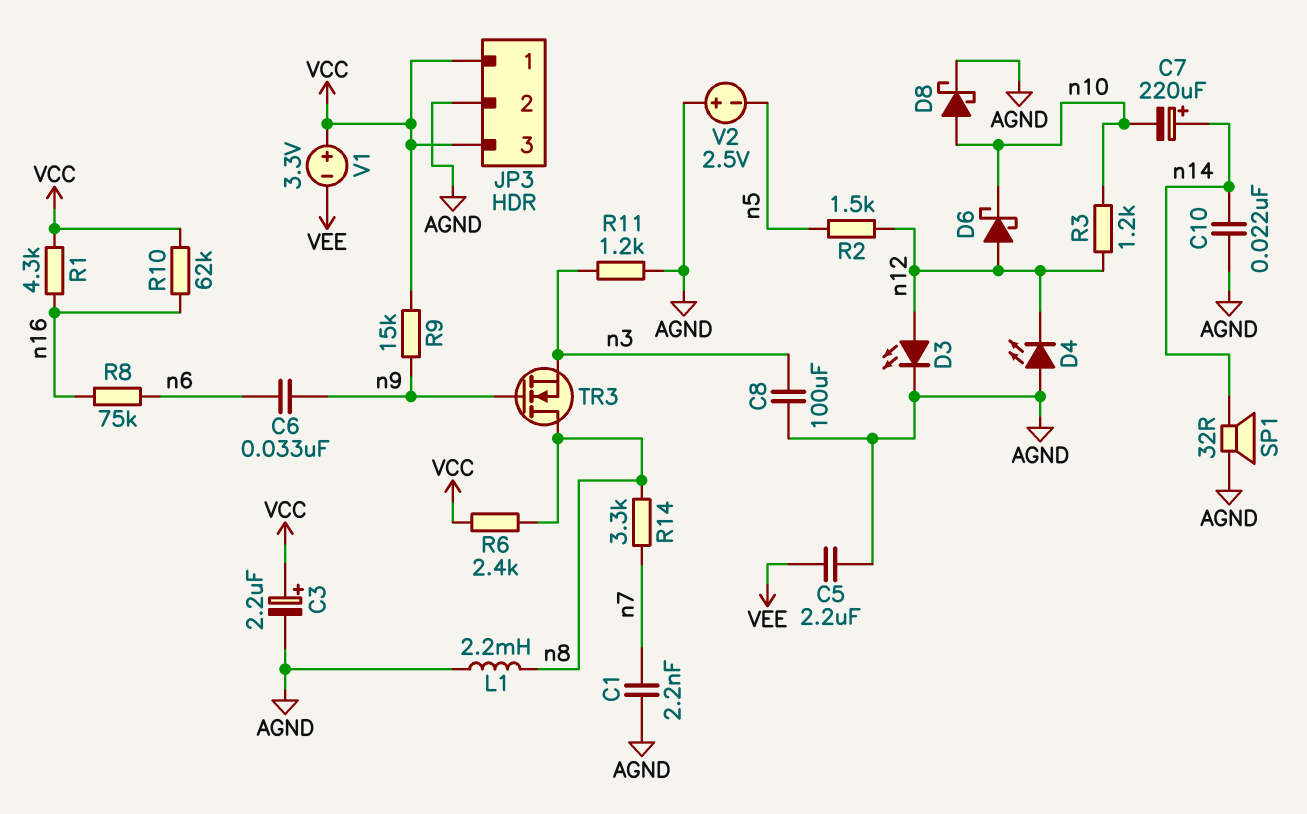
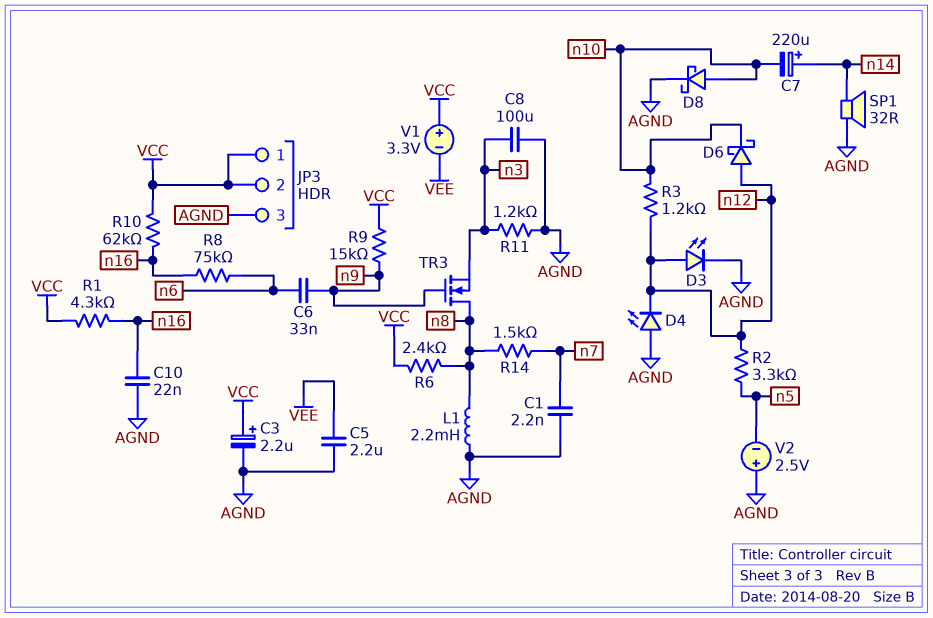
C10: 22nF (AGND, n14) -> 22nF (AGND, n16)
JP3 pin 2: AGND -> VCC
JP3 pin 3: VCC -> AGND
R2: 1.5k (n5, n12) -> 3.3k (n5, n12)
R14: 3.3k (n7, n8) -> 1.5k (n7, n8)

